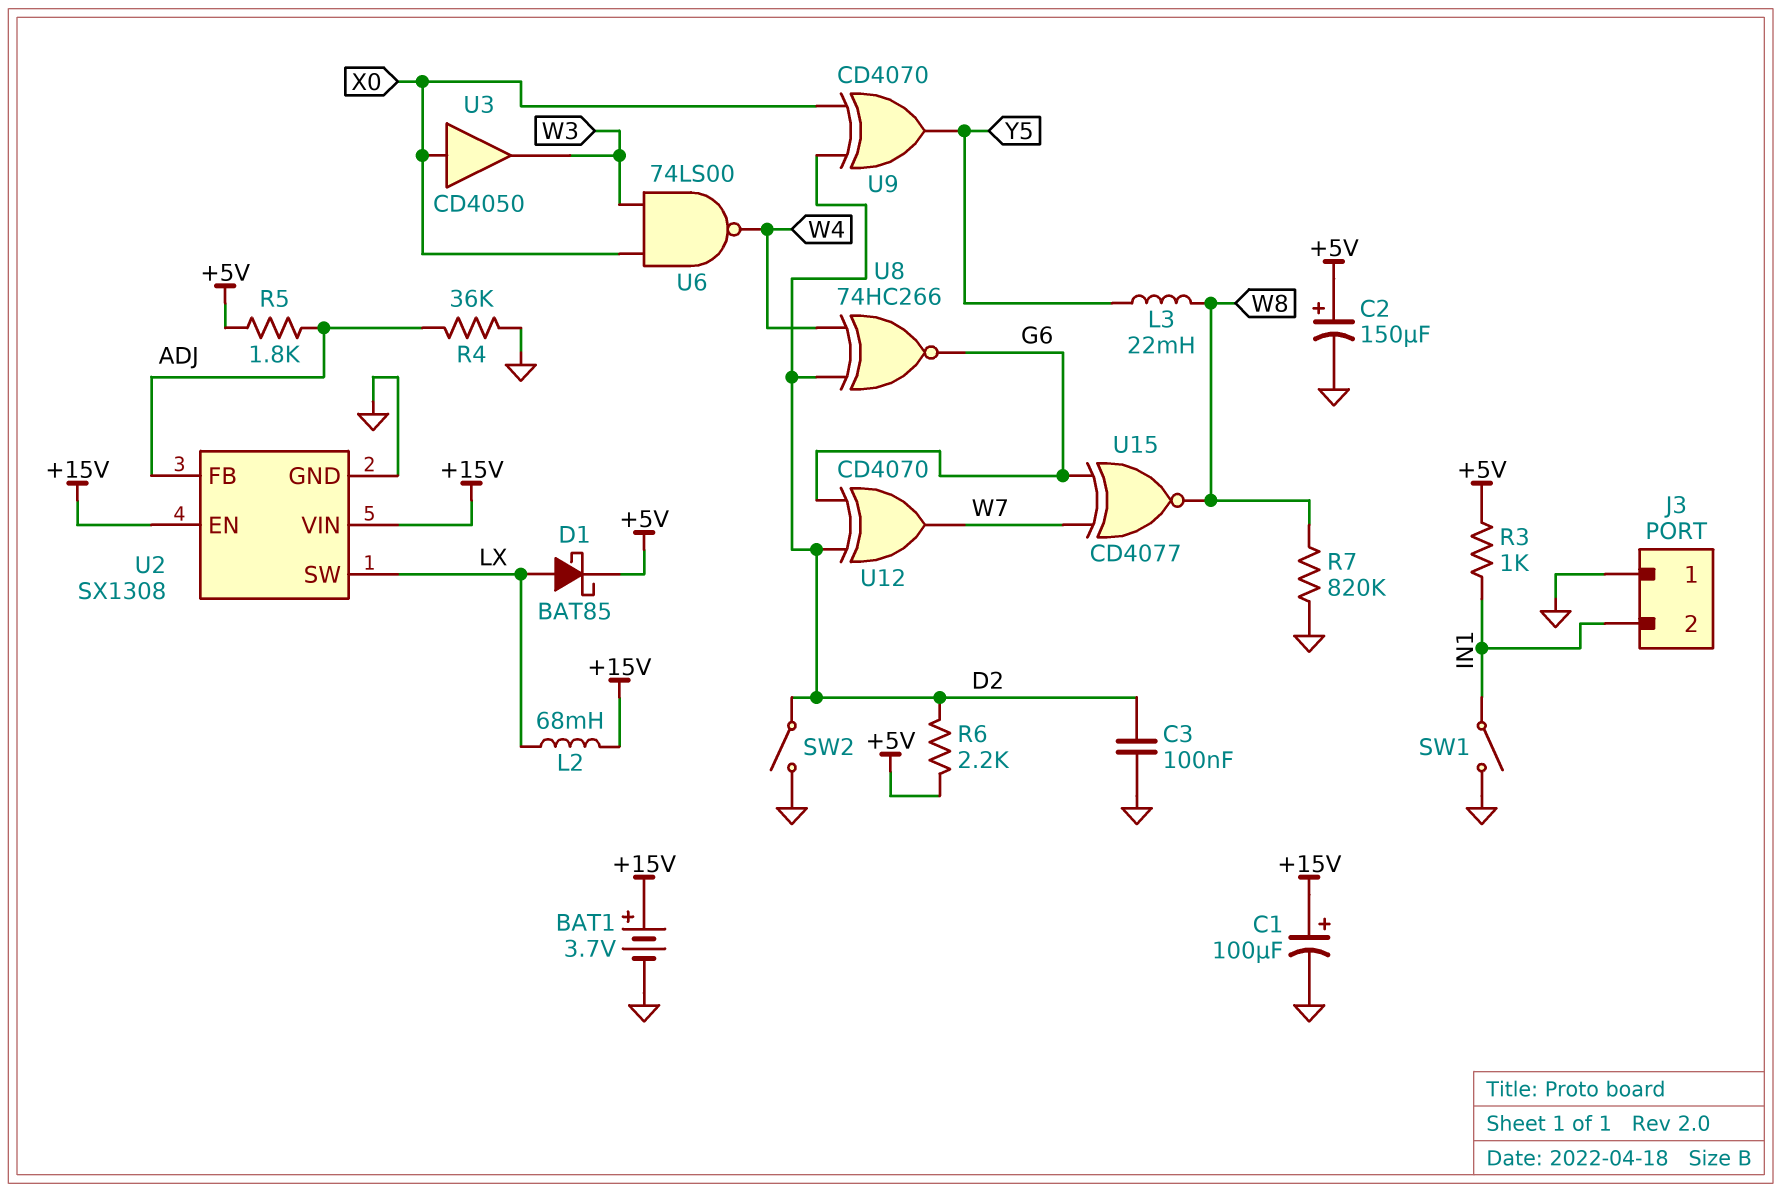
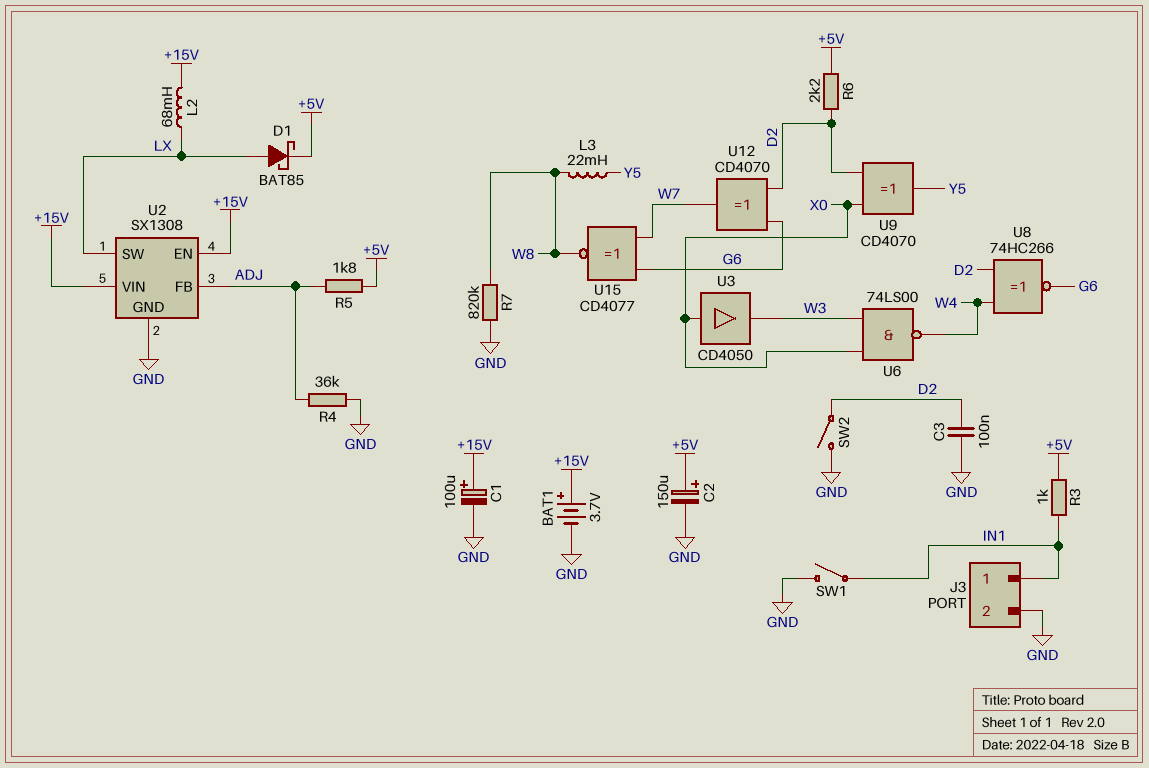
J3 pin 1: GND -> IN1
J3 pin 2: IN1 -> GND

